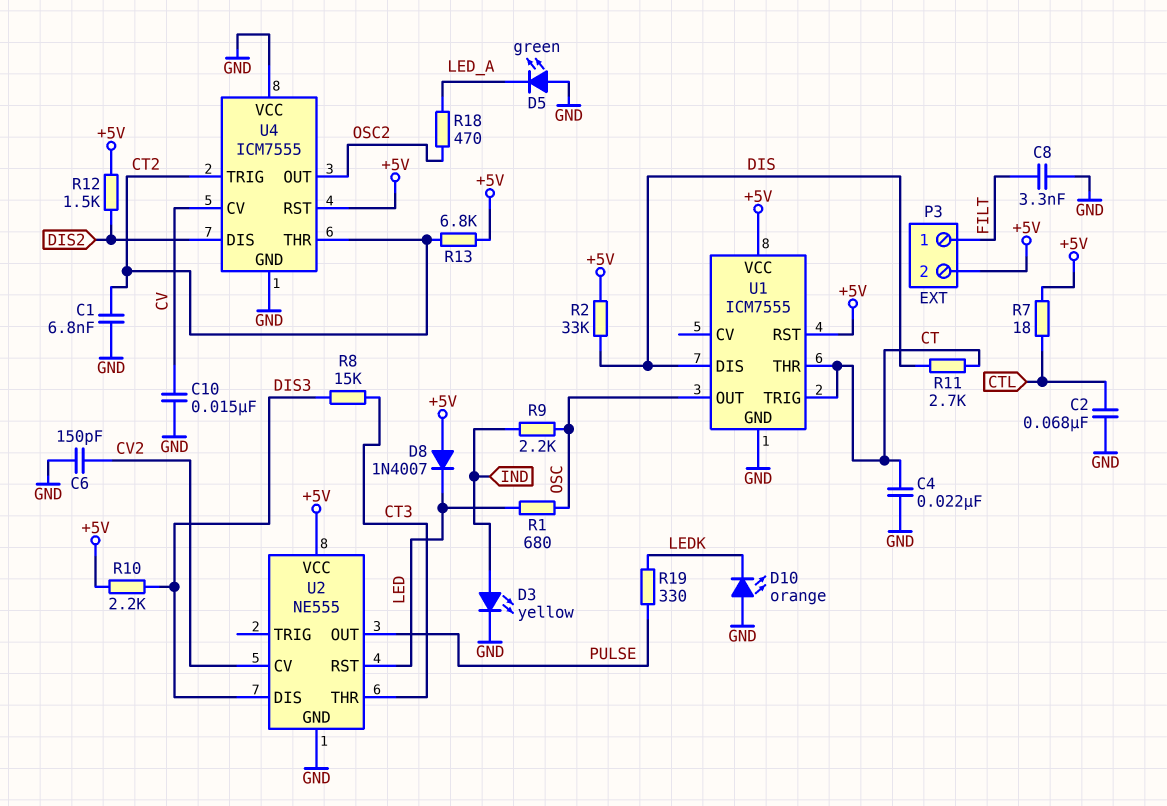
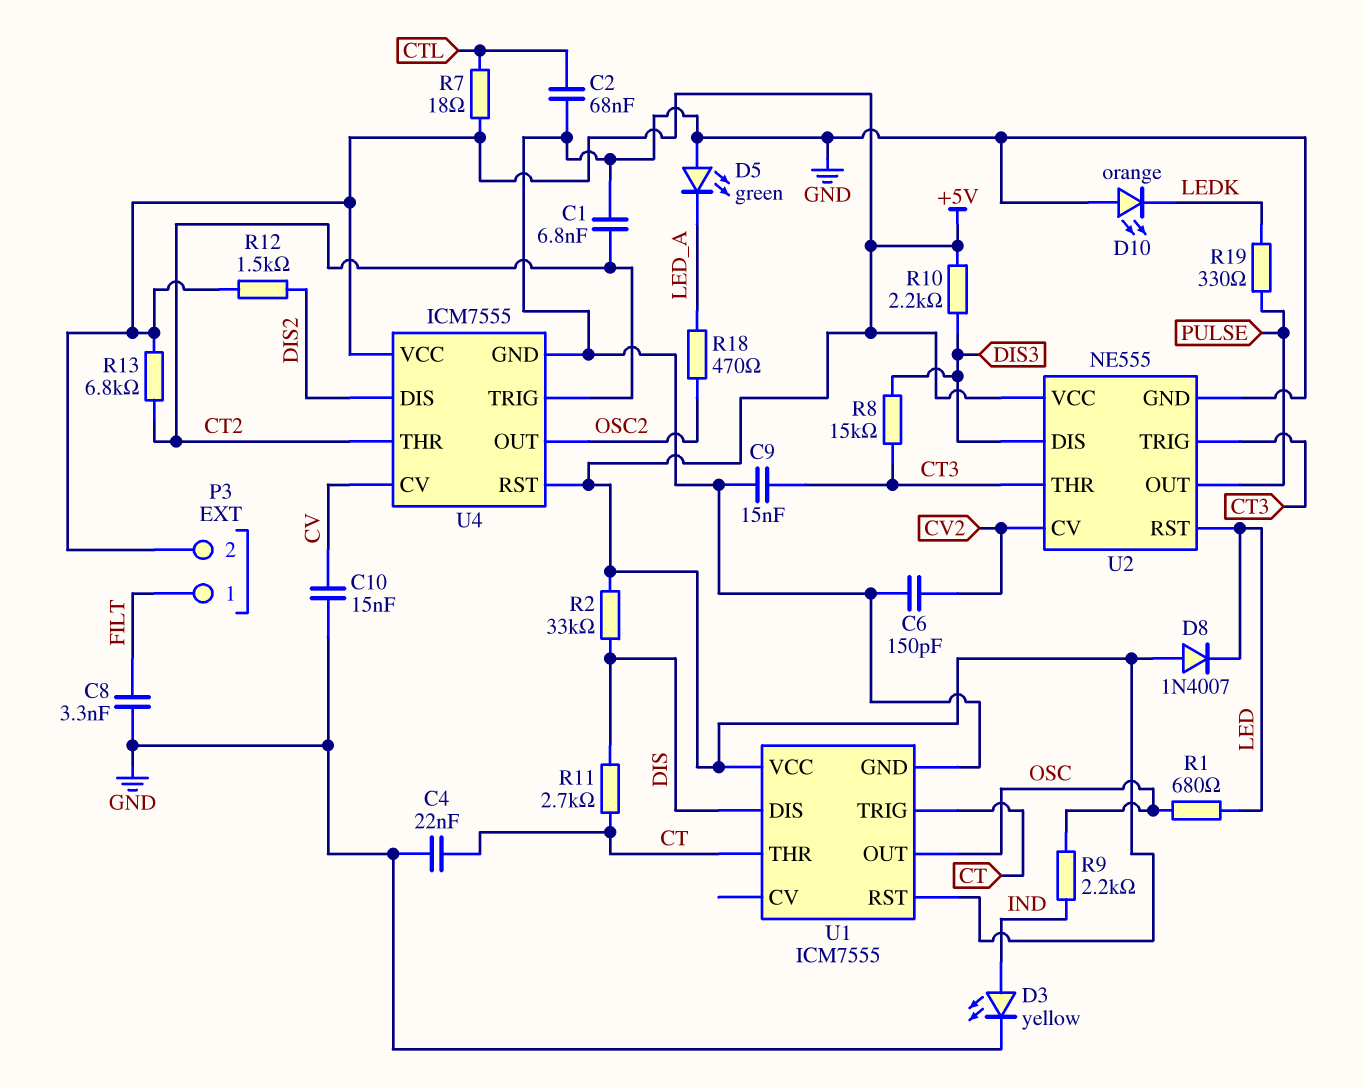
C9: none -> 15nF (CT3, GND)
U2 pin TRIG: none -> CT3
U4 pin VCC: GND -> +5V

